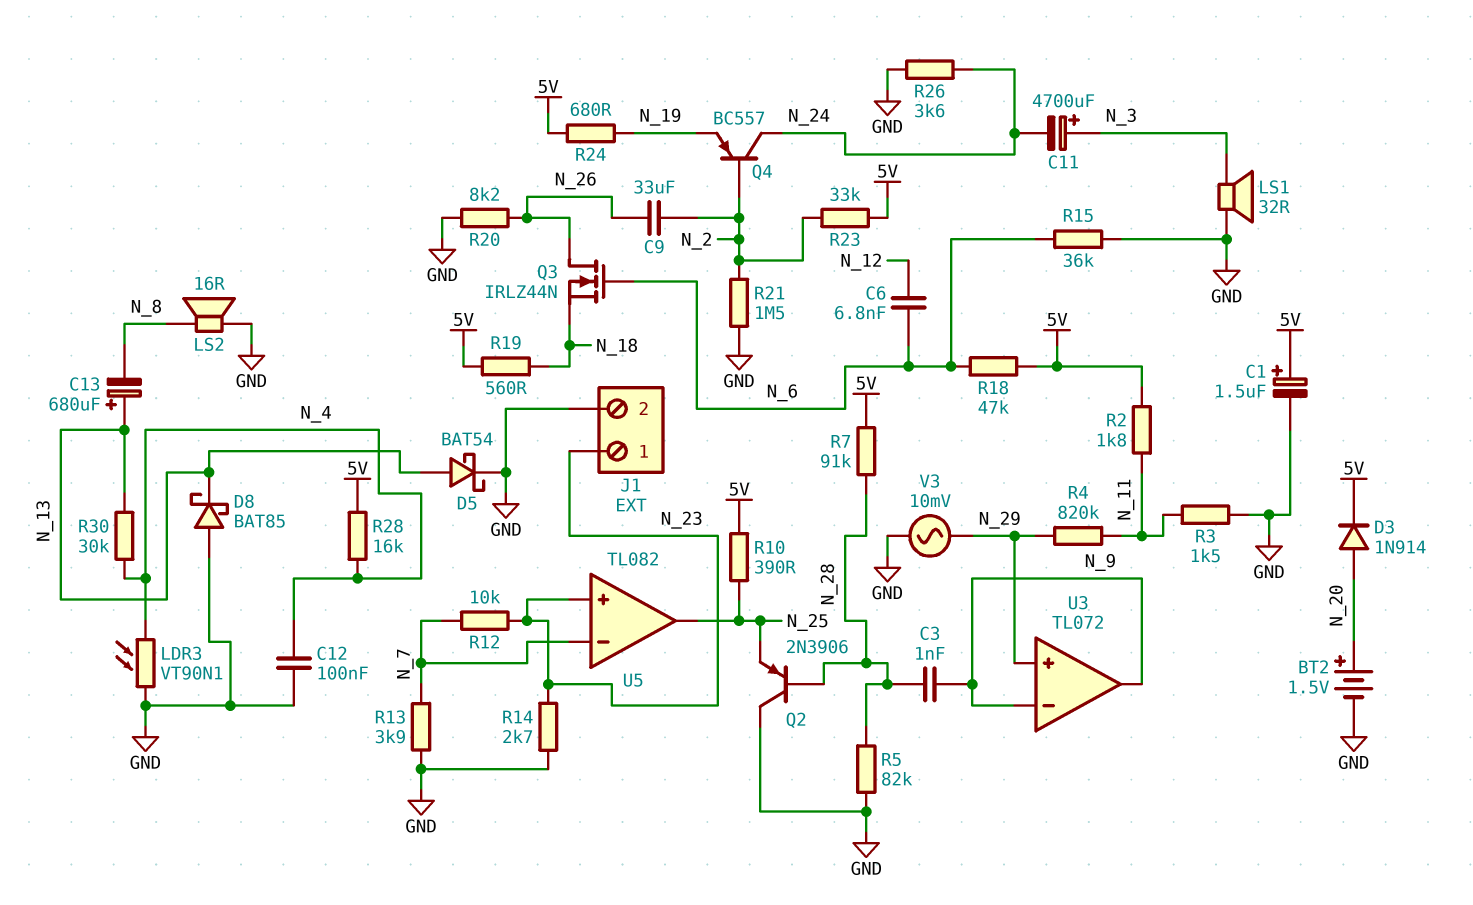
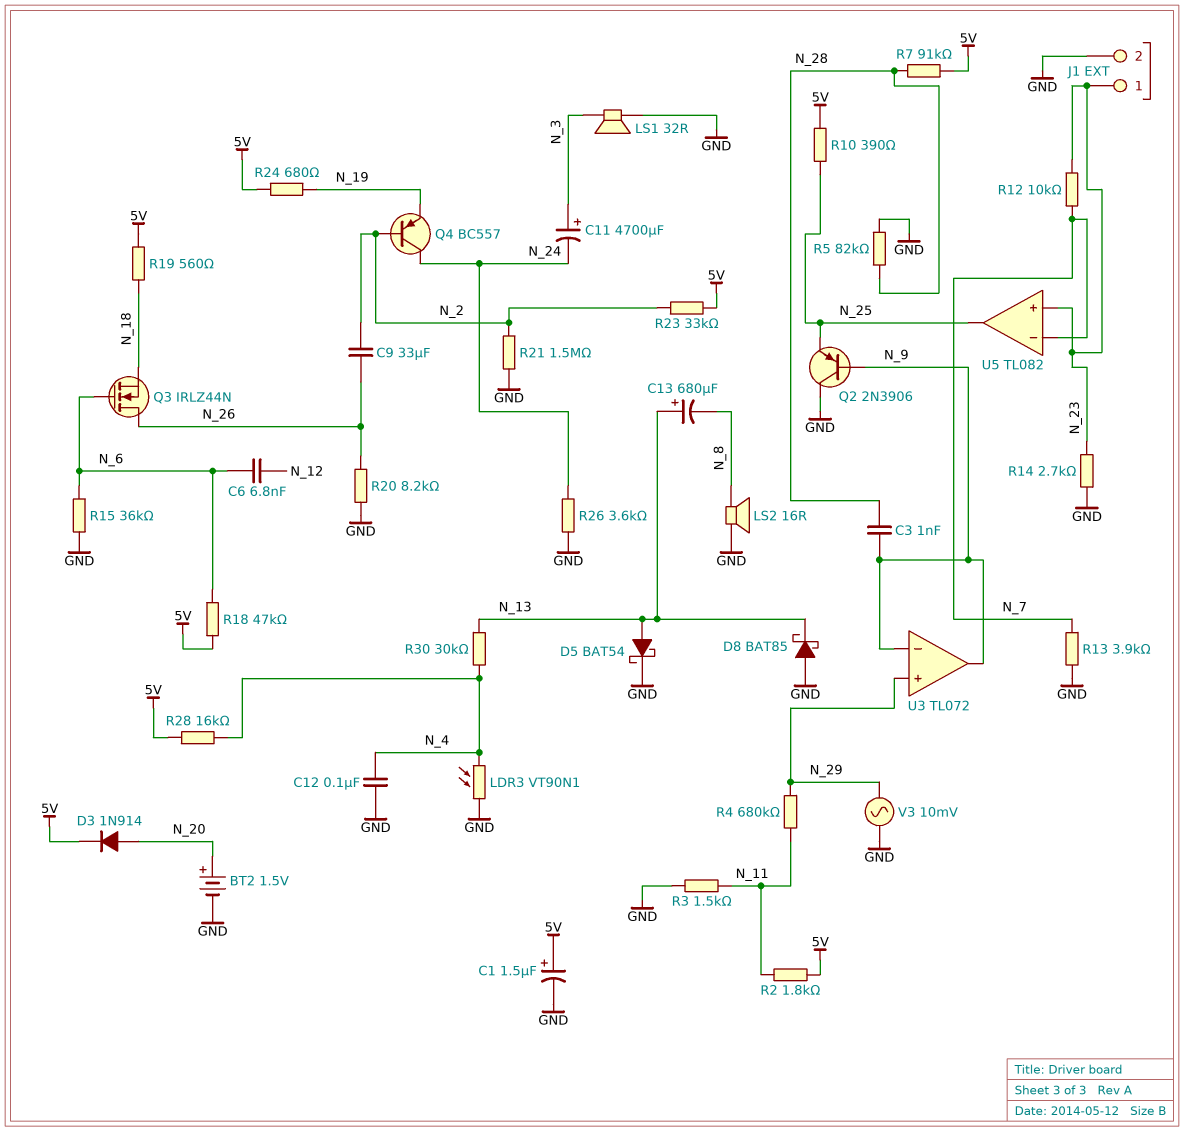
Q2: PNP 2N3906 (B N_28, C GND, E N_25) -> PNP 2N3906 (B N_9, C GND, E N_25)
R4: 820k (N_11, N_29) -> 680k (N_11, N_29)

